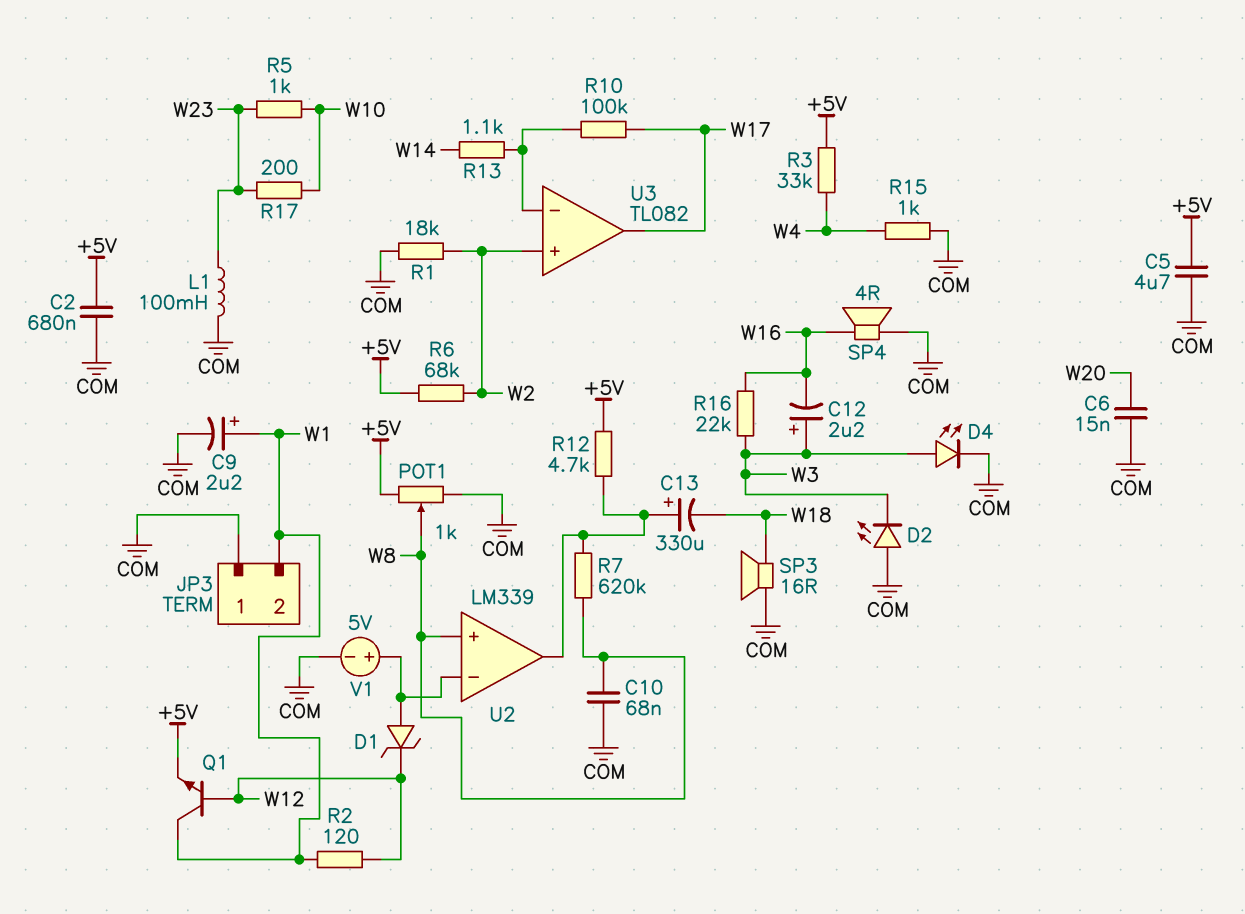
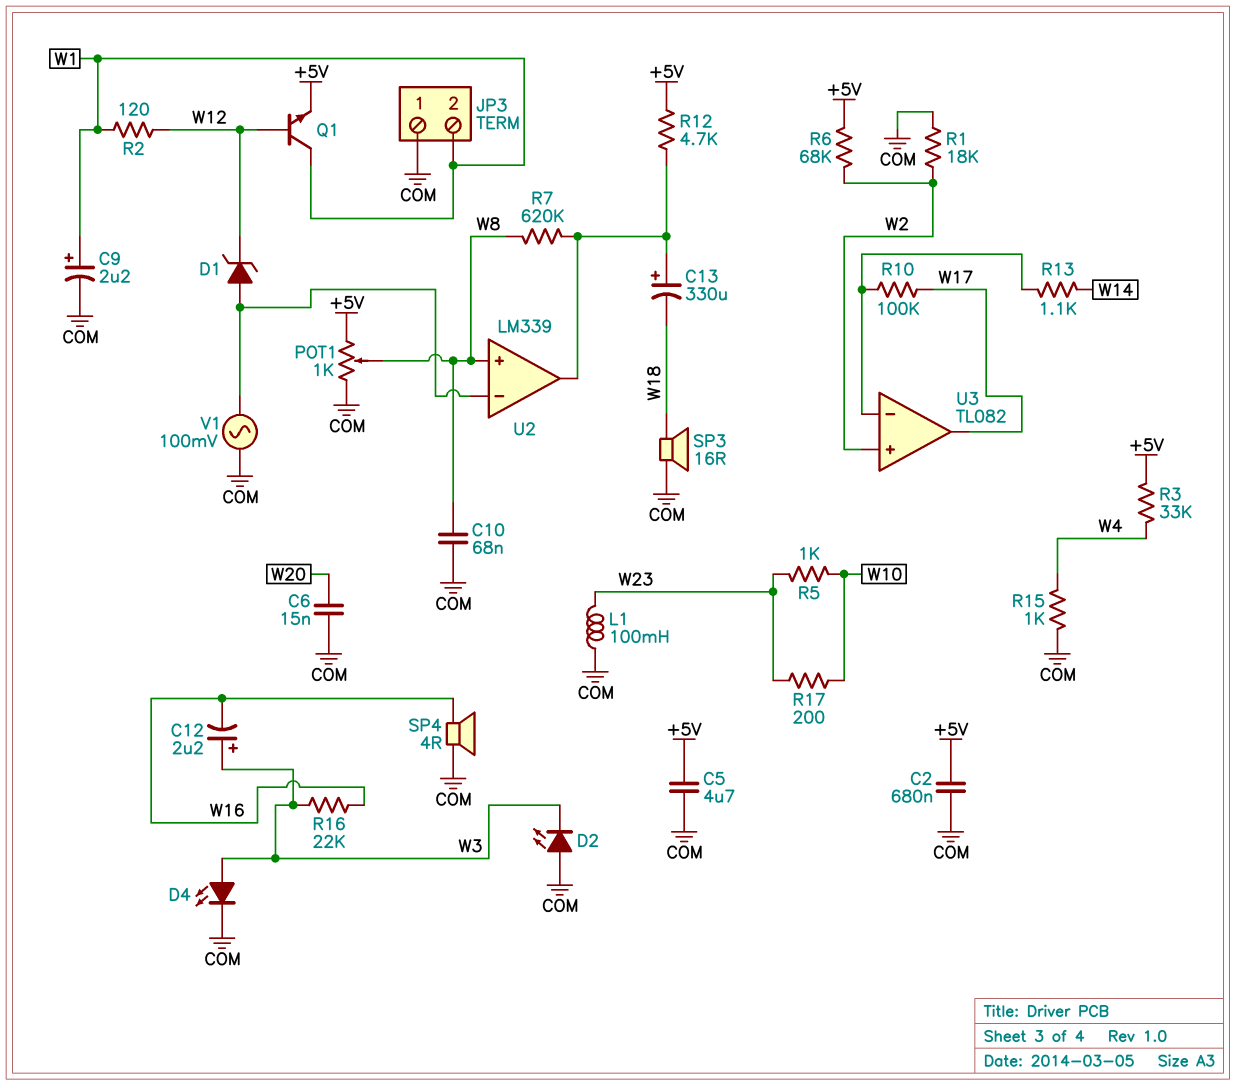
V1: 5V (plus U2/in-, minus COM) -> AC 100mV (COM, U2/in-)

